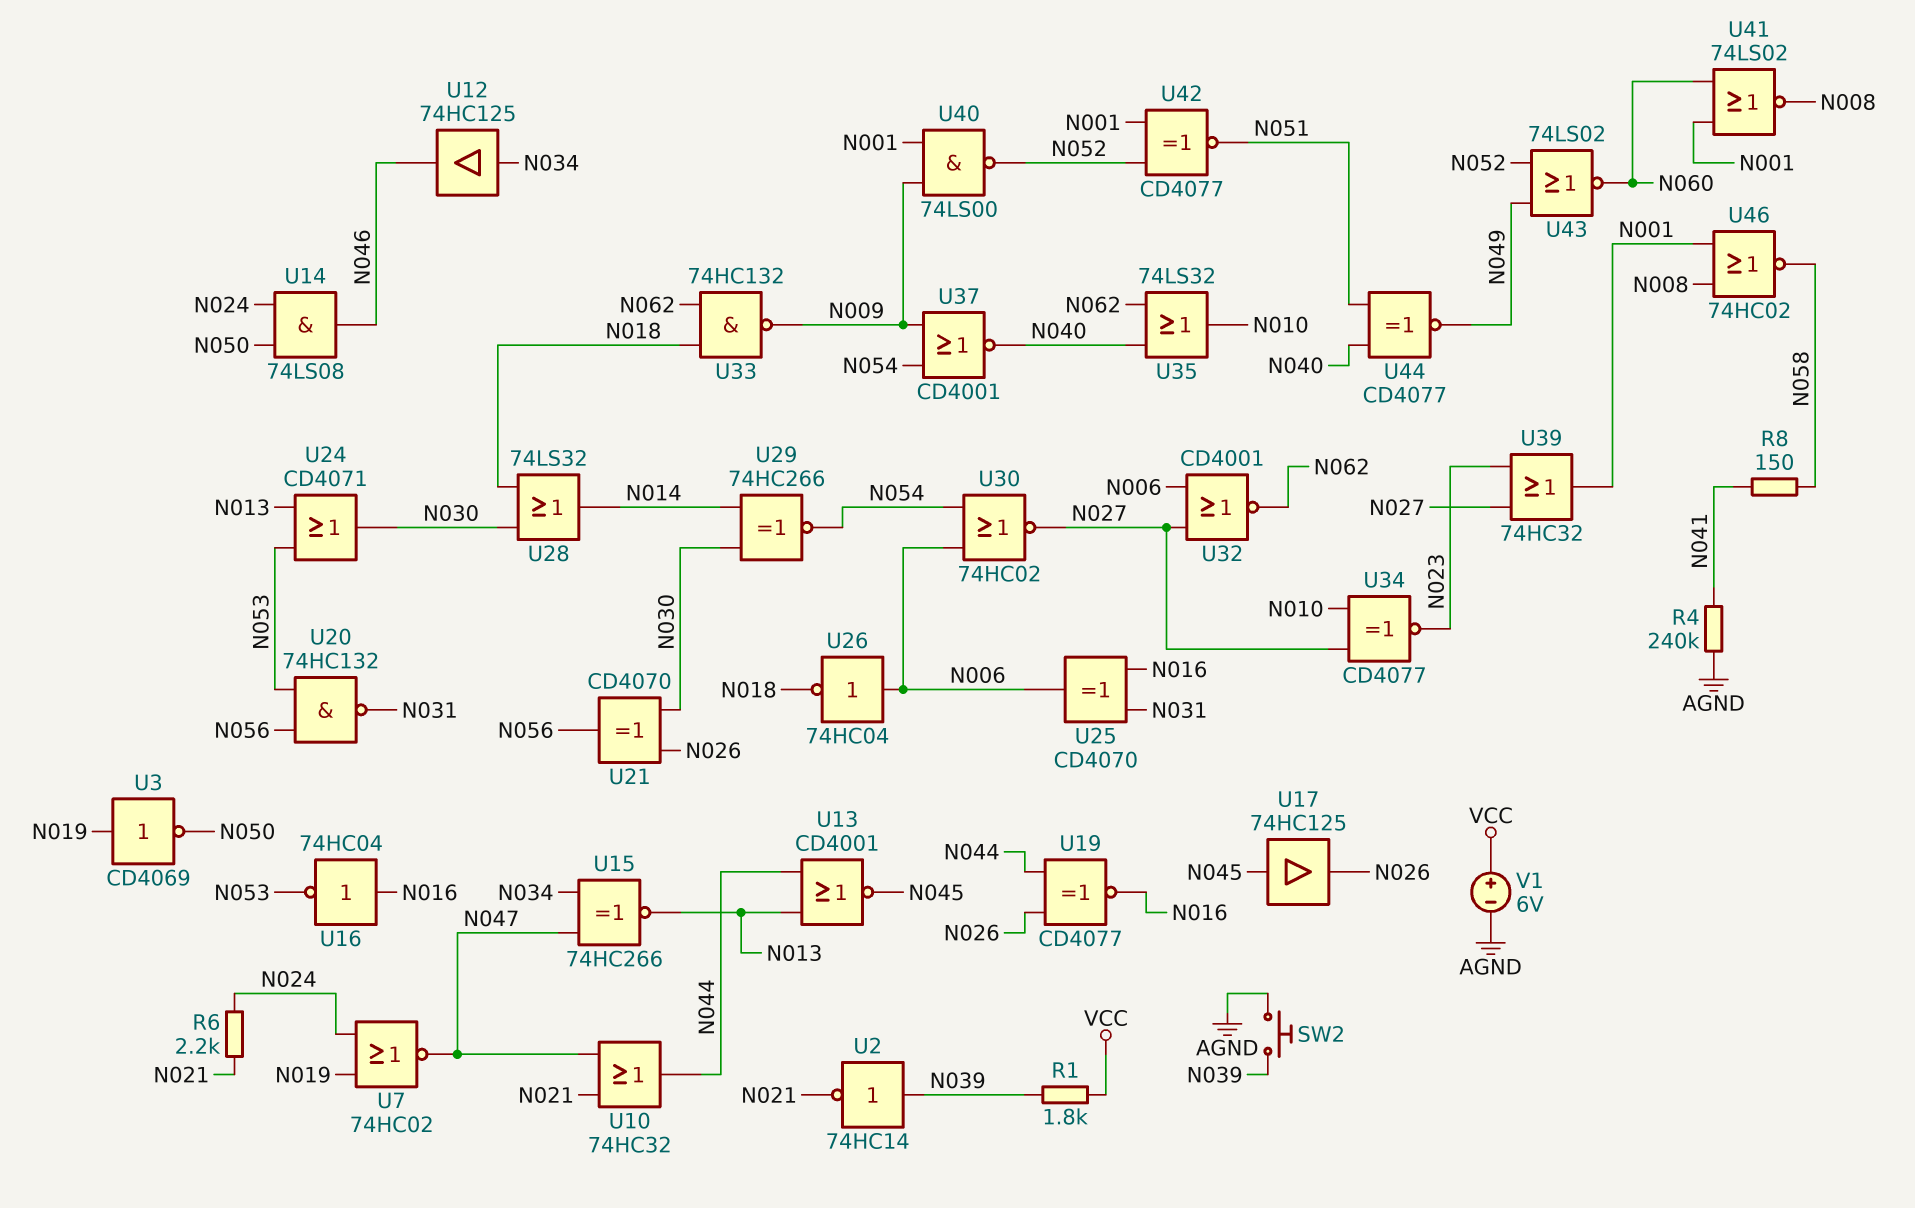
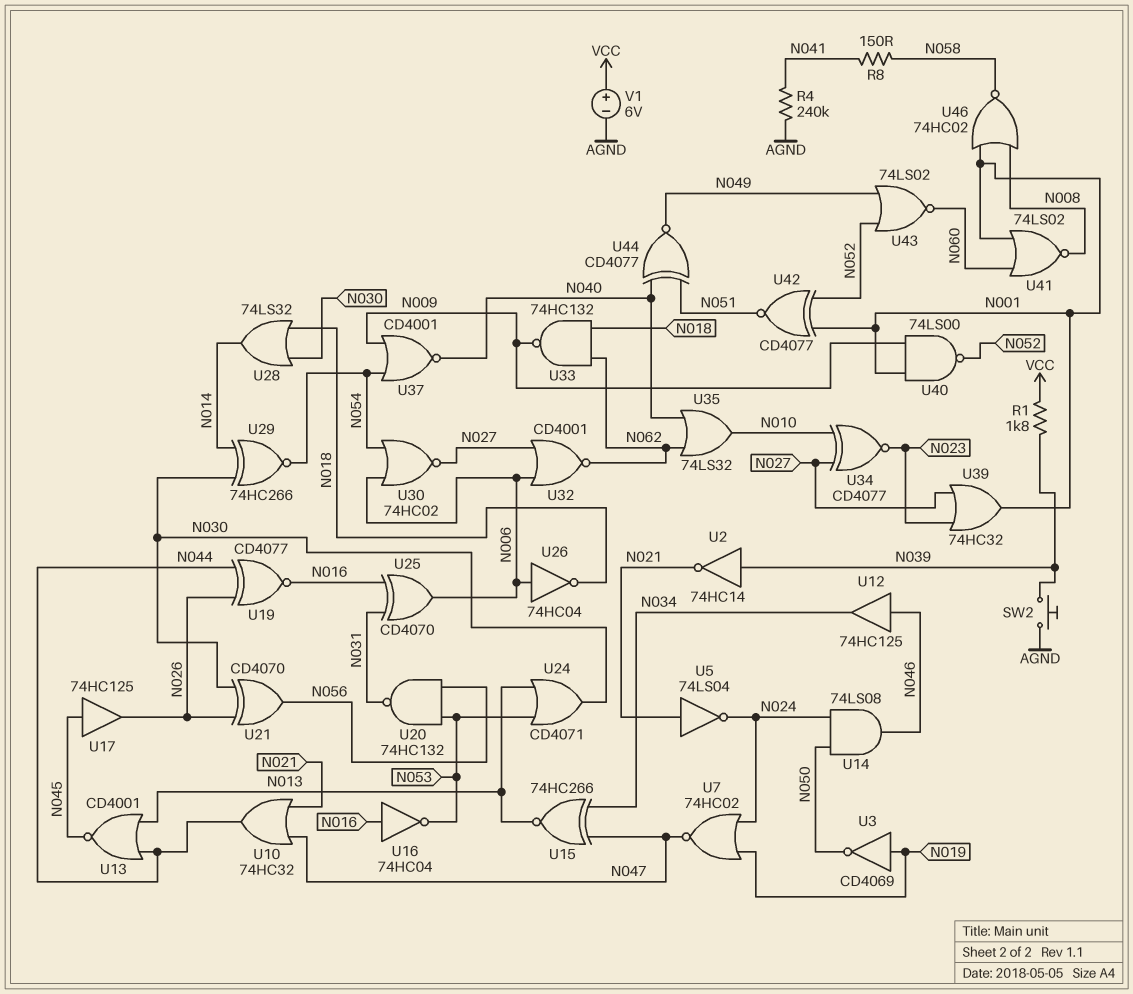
R6: 2.2k (N021, N024) -> none
U5: none -> NOT 74LS04 (in N021, out N024)
U12: buffer 74HC125 (in N034, out N046) -> buffer 74HC125 (in N046, out N034)

